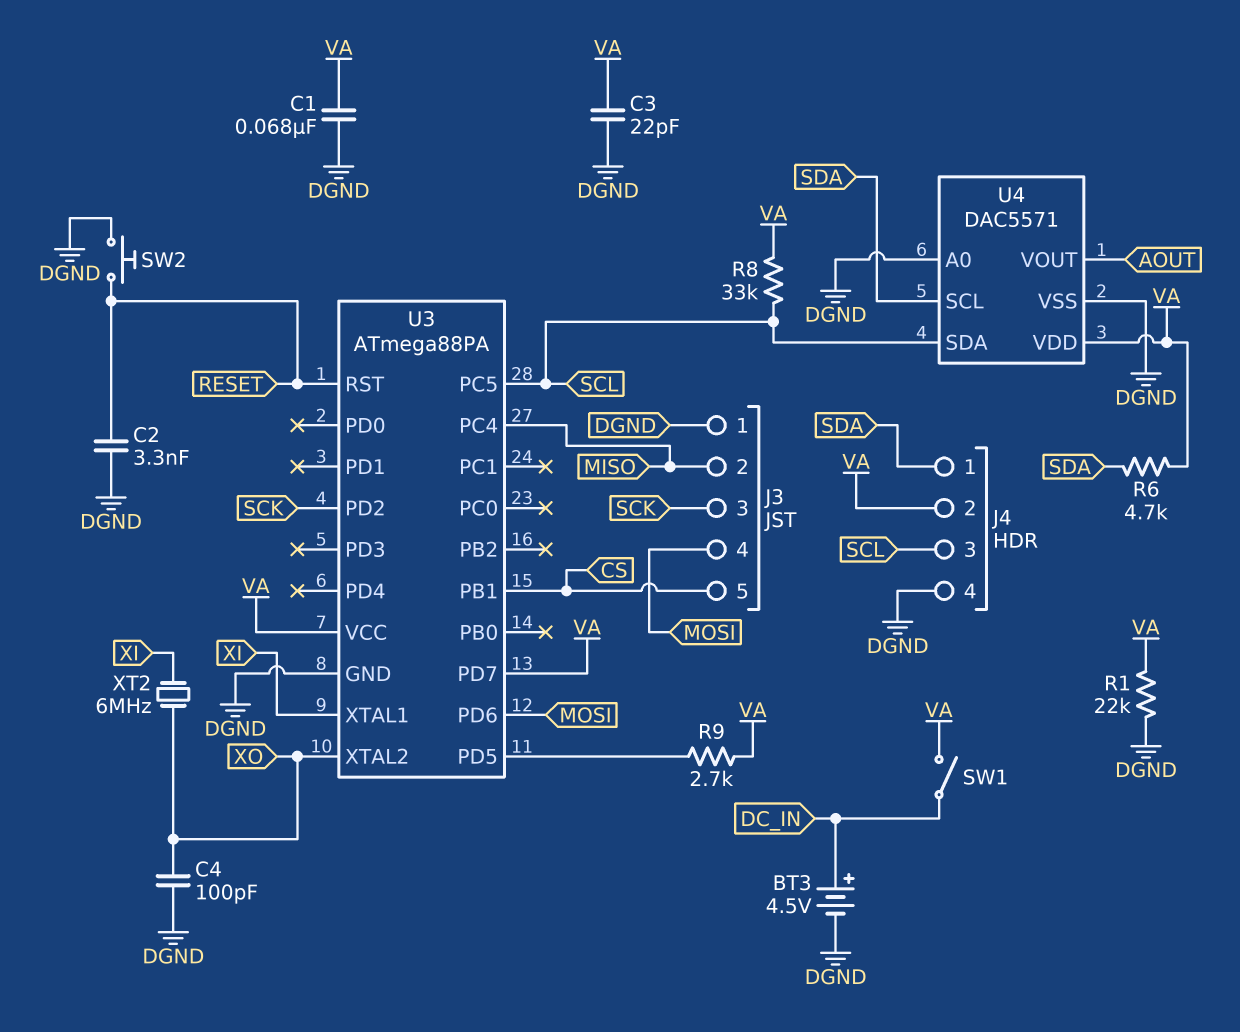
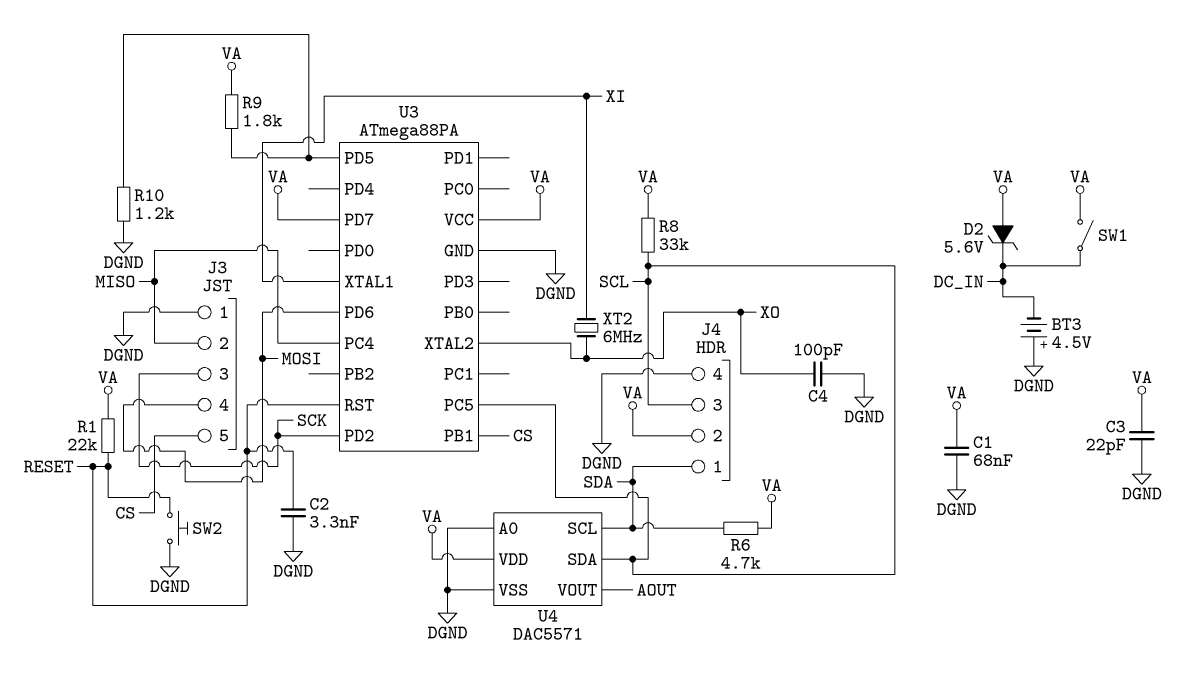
BT3: 4.5V (plus DC_IN, minus DGND) -> 4.5V (plus DGND, minus DC_IN)
D2: none -> zener 5.6V (A VA, K DC_IN)
R1: 22k (DGND, VA) -> 22k (RESET, VA)
R9: 2.7k (U3/PD5, VA) -> 1.8k (U3/PD5, VA)
R10: none -> 1.2k (DGND, U3/PD5)

